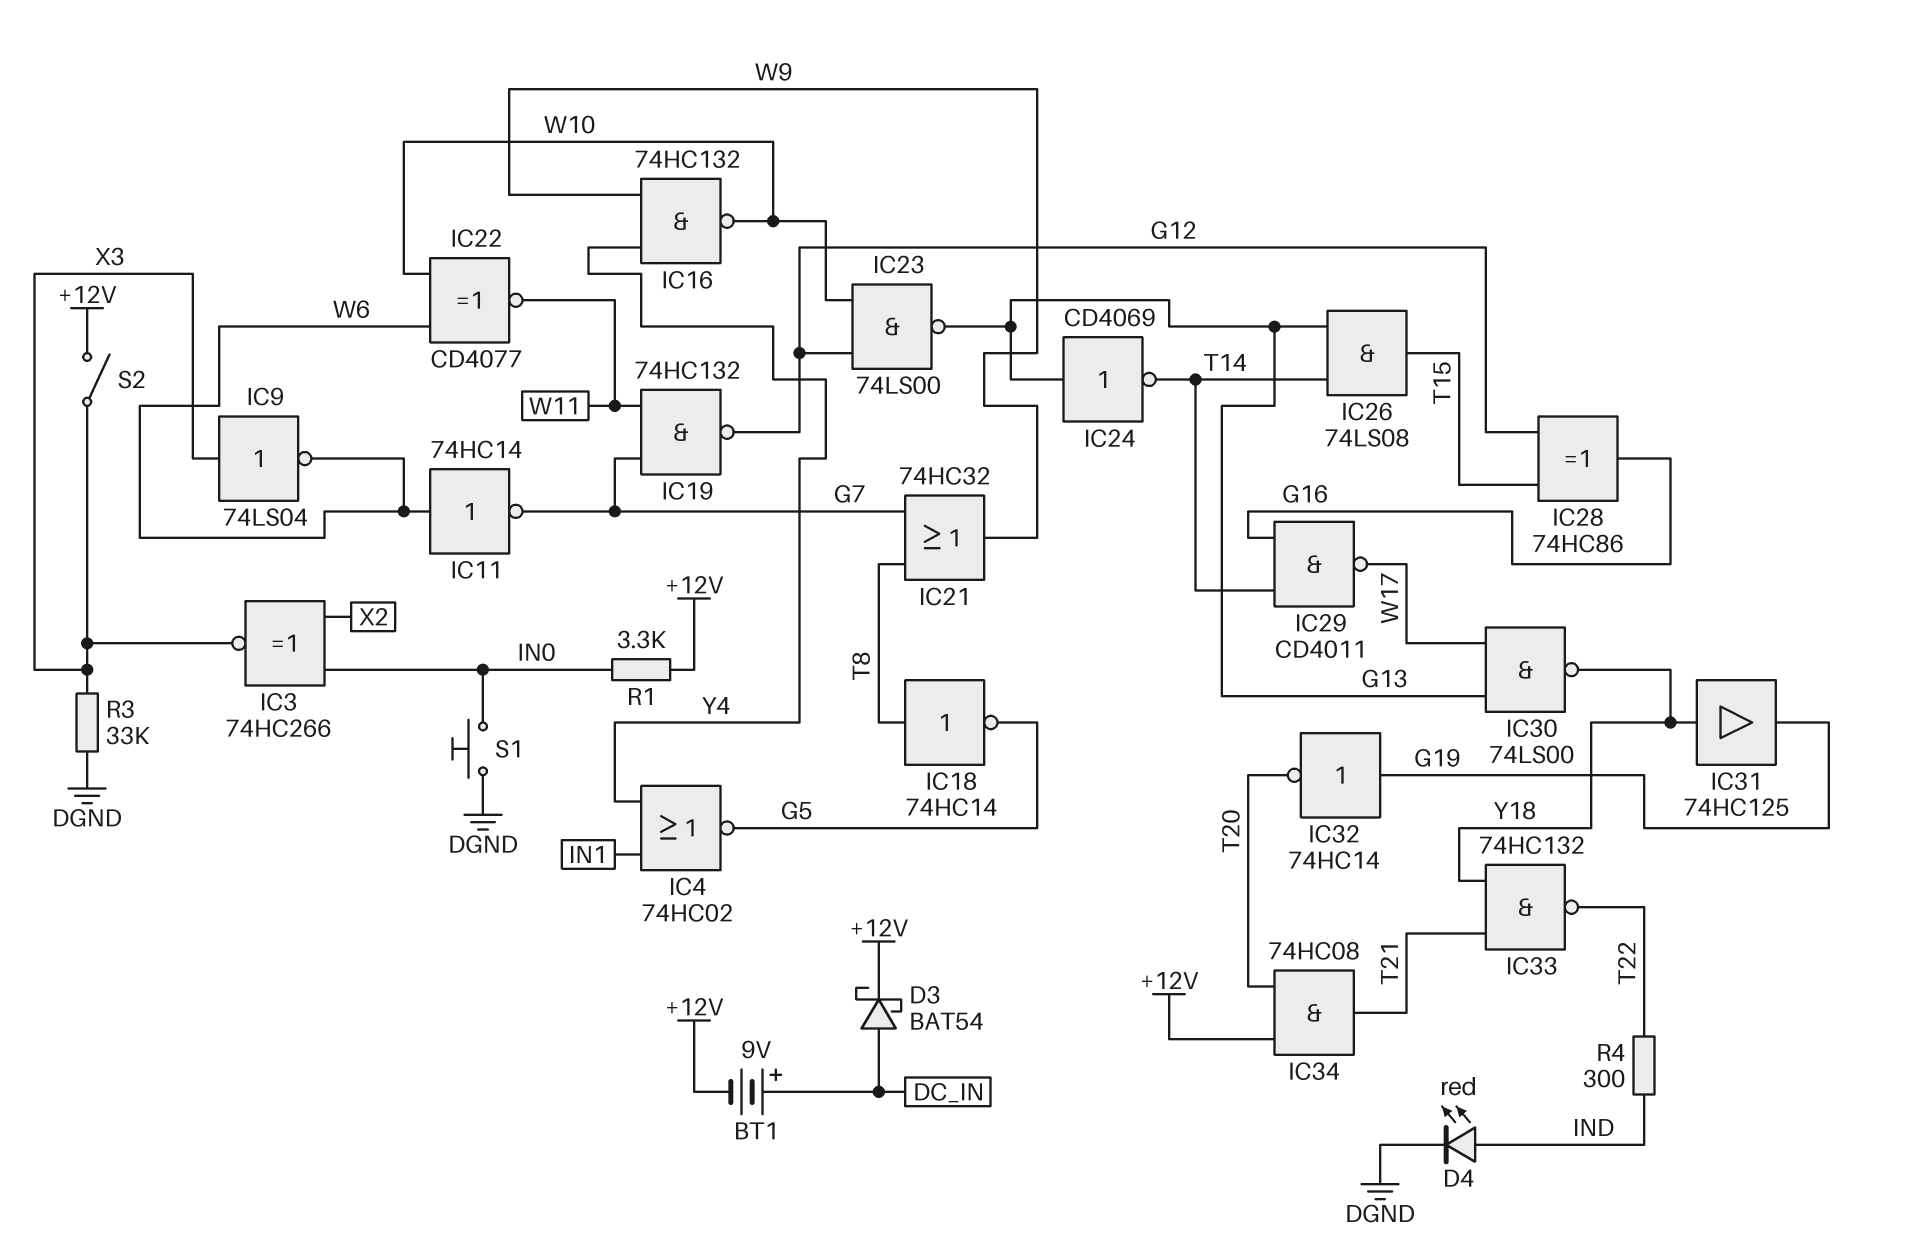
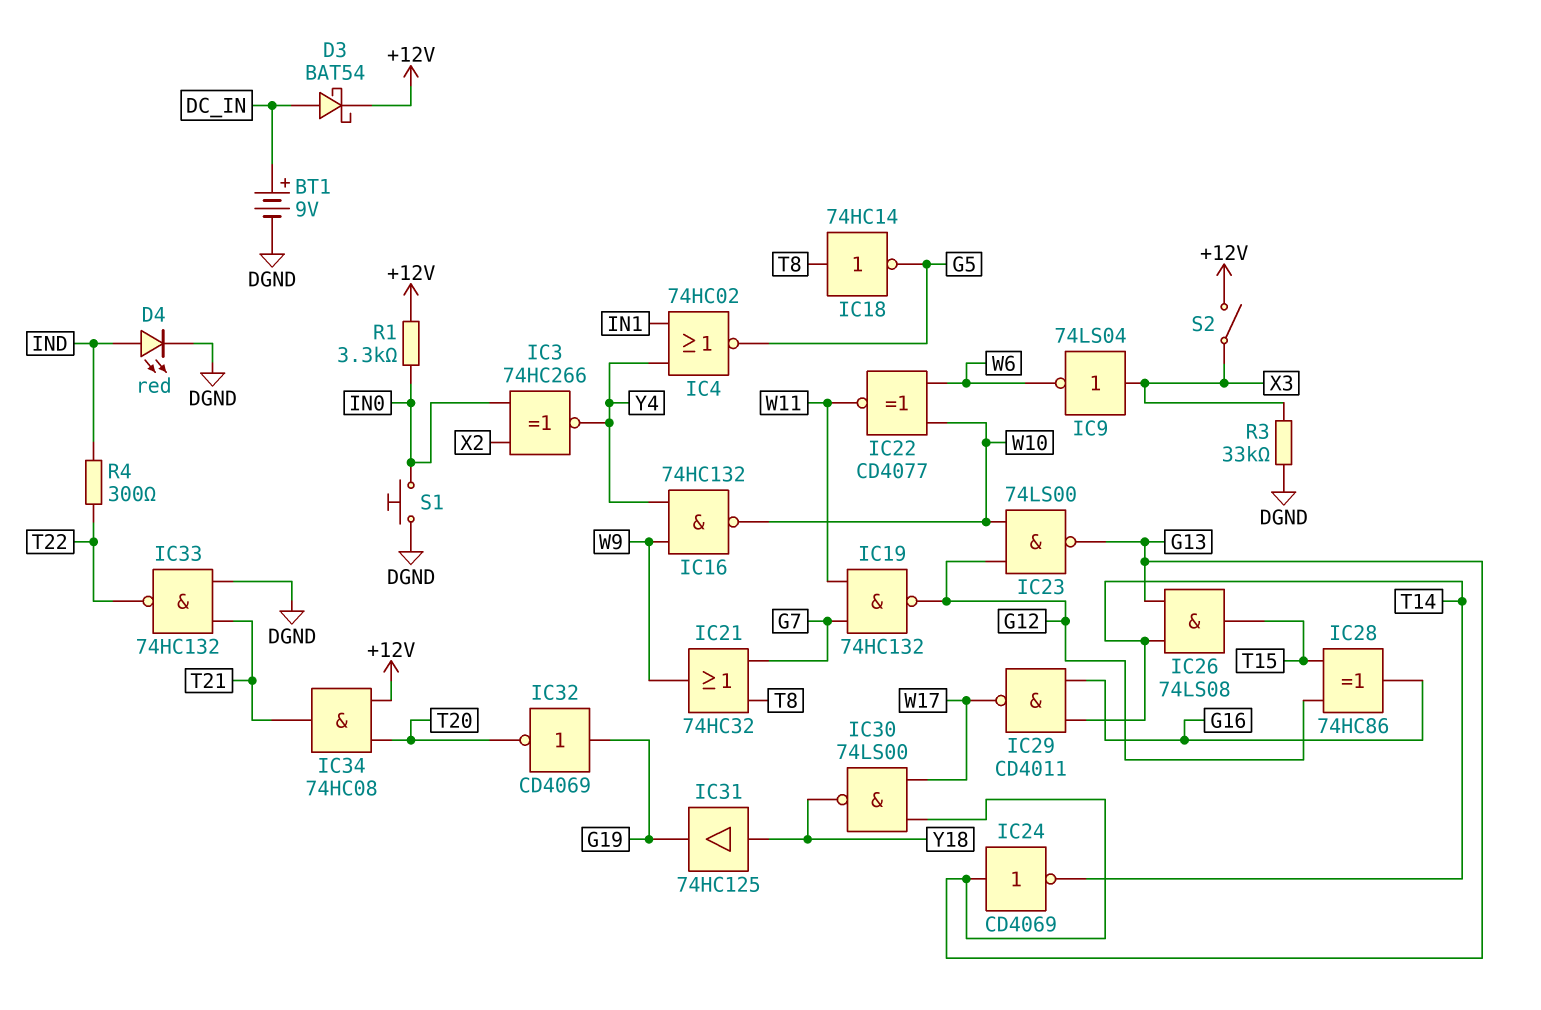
BT1: 9V (plus DC_IN, minus +12V) -> 9V (plus DC_IN, minus DGND)
IC3: XNOR 74HC266 (in IN0, in X2, out X3) -> XNOR 74HC266 (in IN0, in X2, out Y4)
IC11: NOT 74HC14 (in W6, out G7) -> none
IC32: NOT 74HC14 (in G19, out T20) -> NOT CD4069 (in G19, out T20)
IC33: NAND 74HC132 (in T21, in Y18, out T22) -> NAND 74HC132 (in DGND, in T21, out T22)

